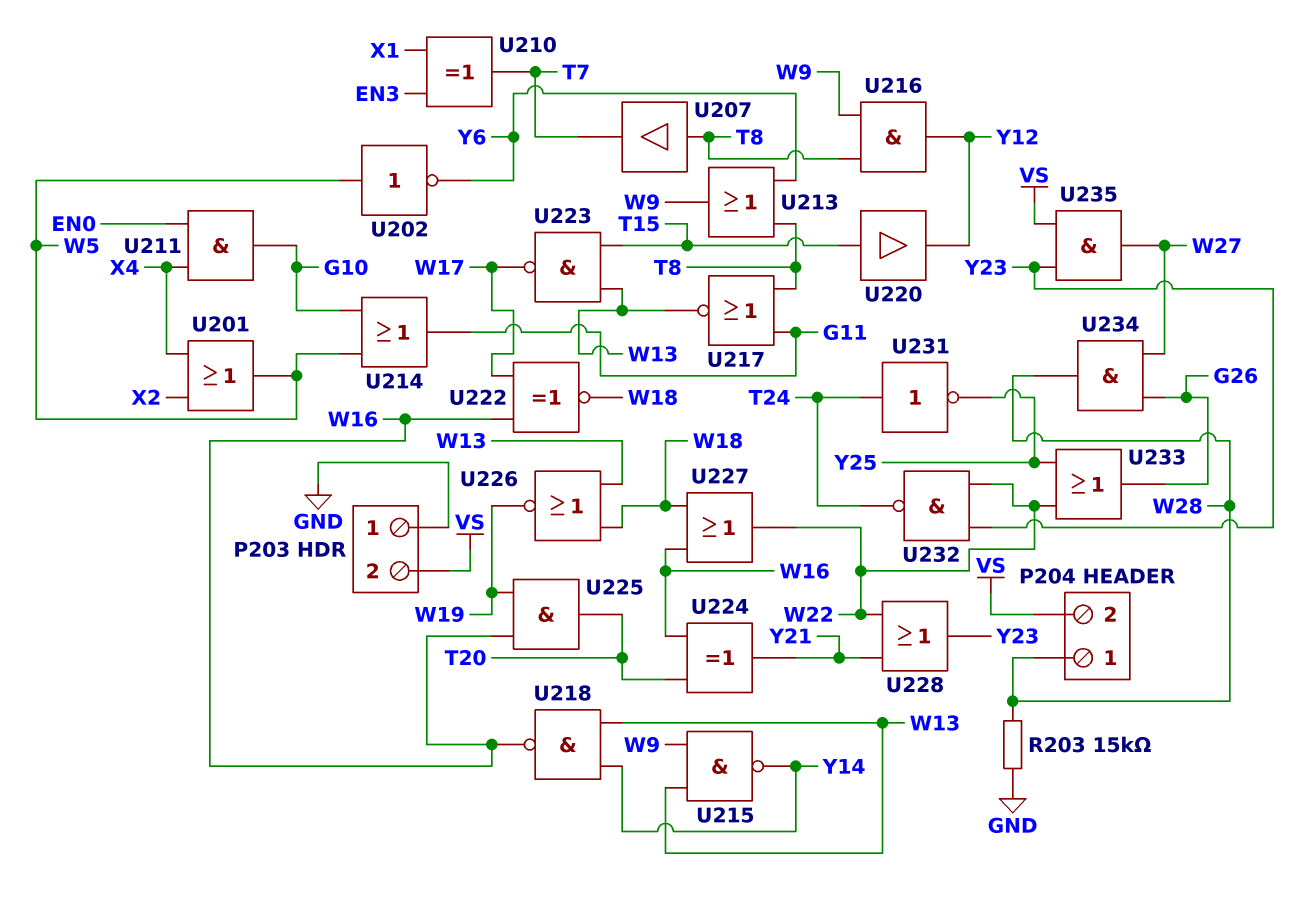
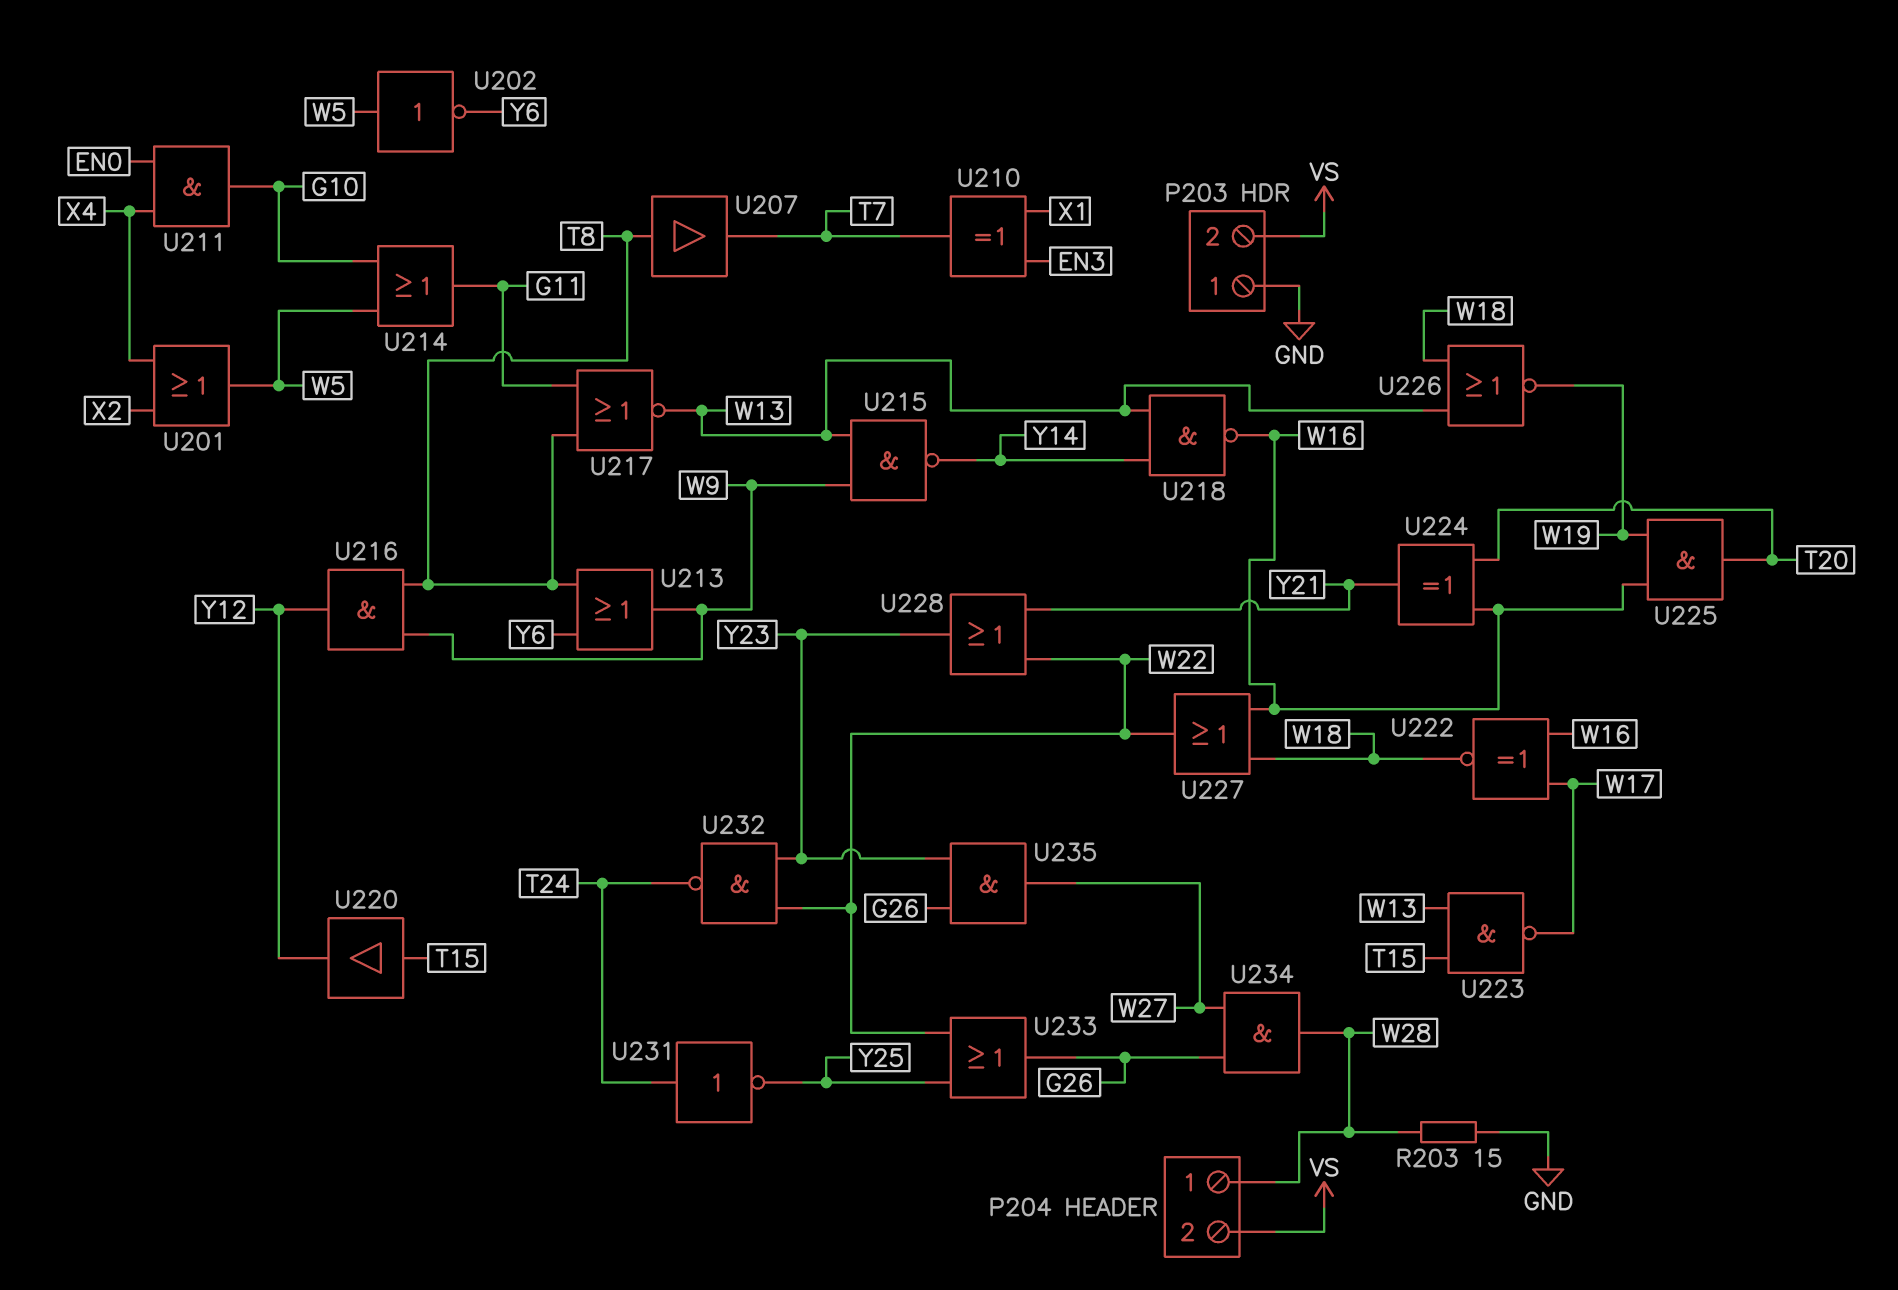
R203: 15k (GND, W28) -> 15 (GND, W28)
U235: AND (in VS, in Y23, out W27) -> AND (in G26, in Y23, out W27)

